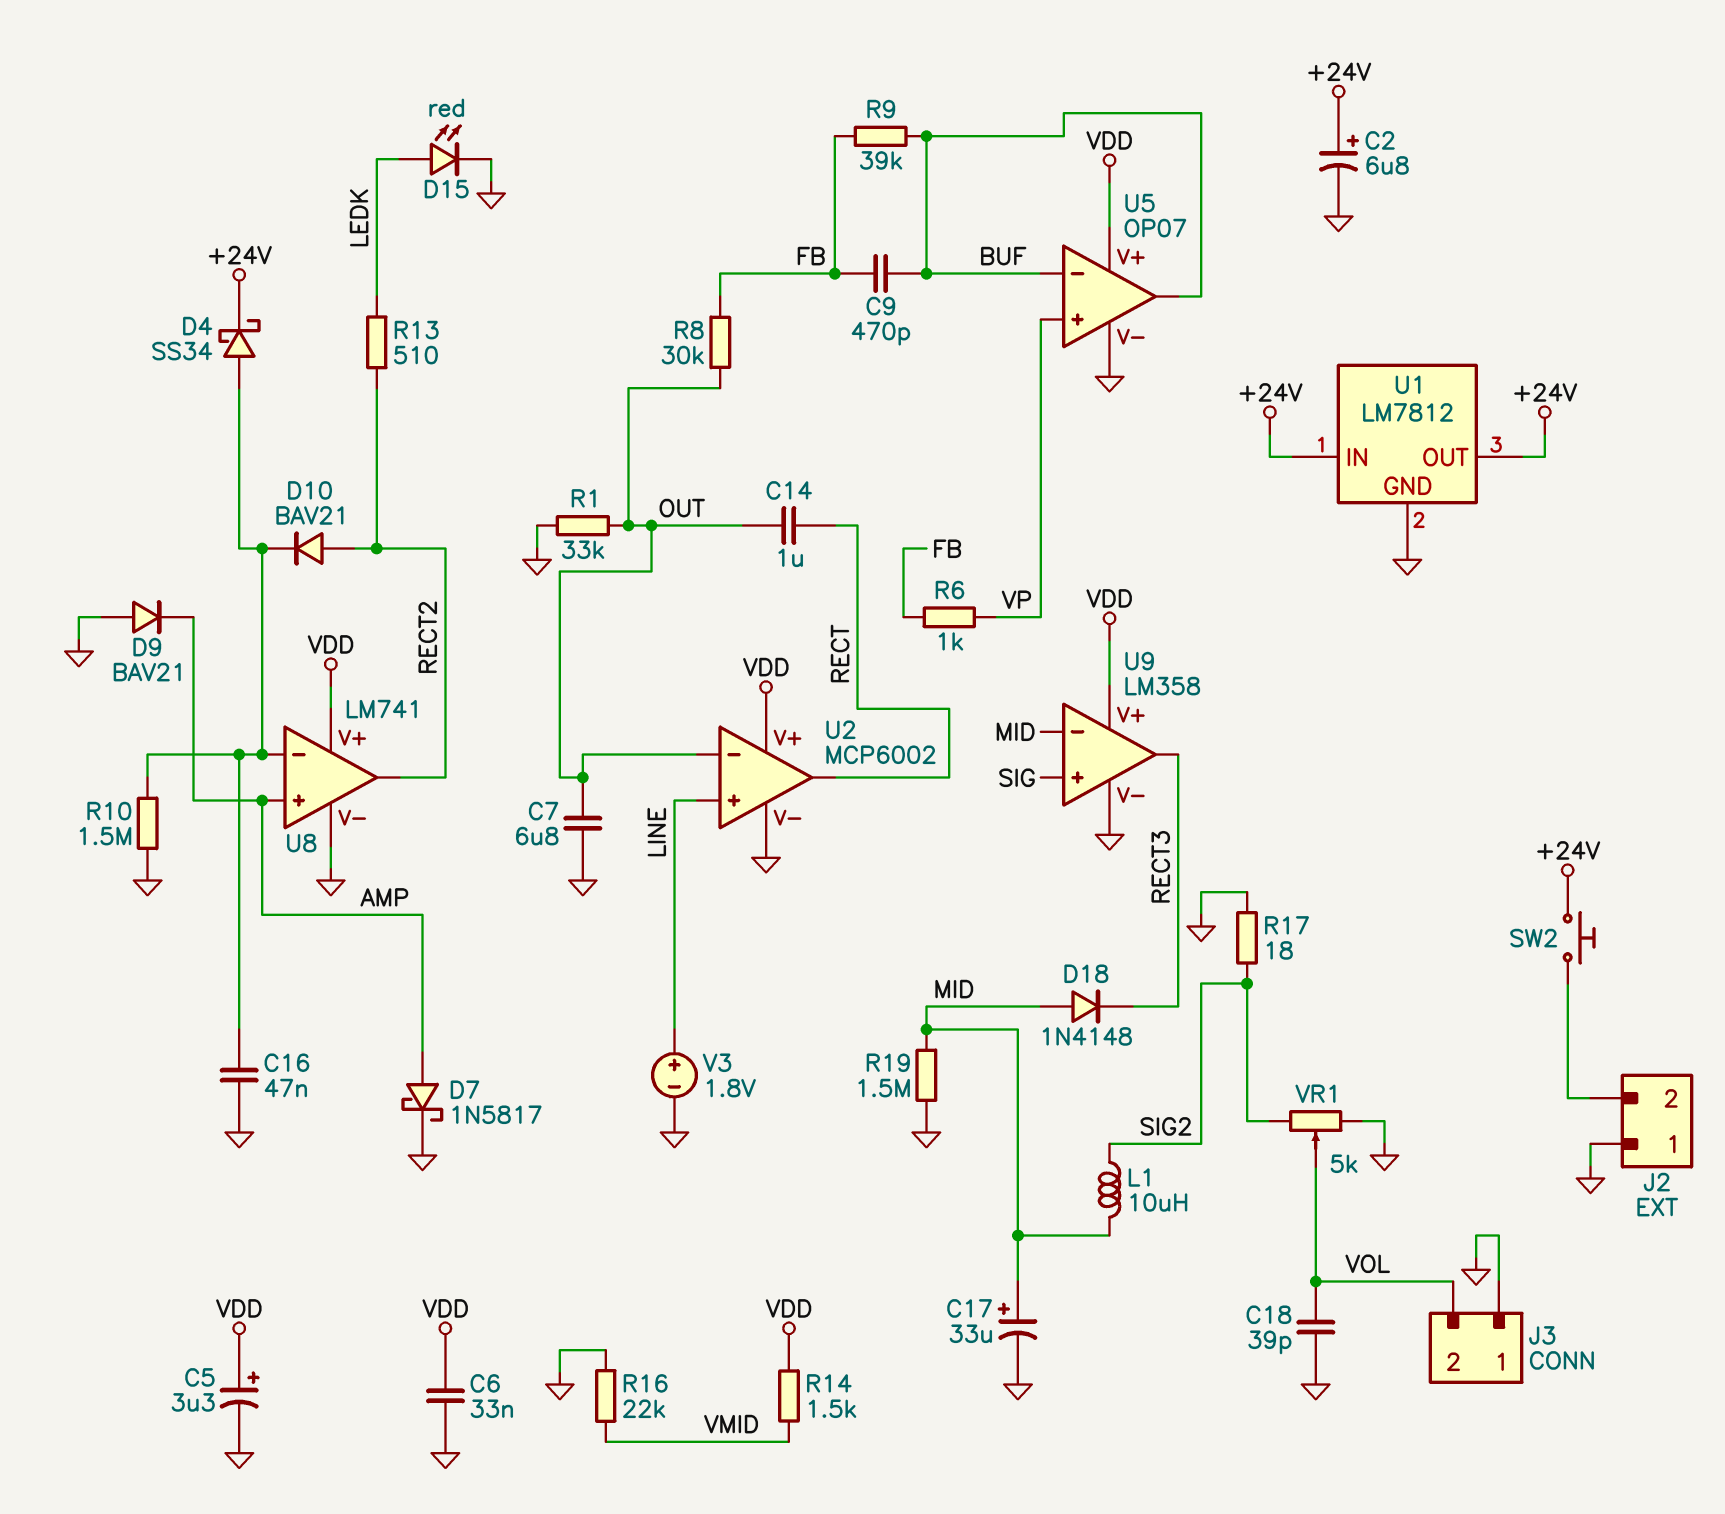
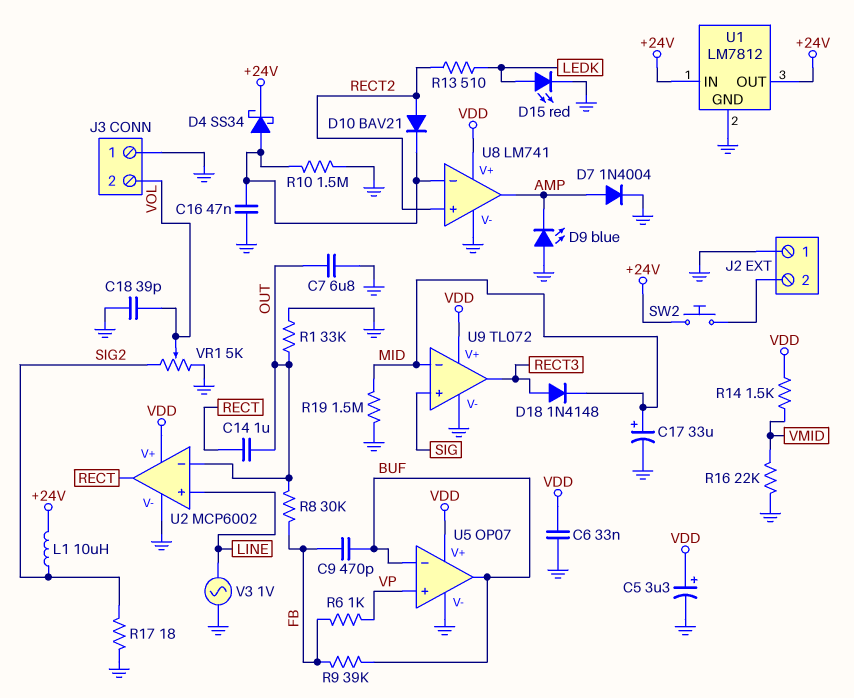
C2: 6.8uF (plus +24V, minus GND) -> none
D7: schottky 1N5817 (A AMP, K GND) -> diode 1N4004 (A AMP, K GND)
D9: diode BAV21 (A GND, K AMP) -> LED blue (A GND, K AMP)
D18: diode 1N4148 (A MID, K RECT3) -> diode 1N4148 (A RECT3, K MID)
L1: 10uH (MID, SIG2) -> 10uH (+24V, SIG2)
U8 pin in+: AMP -> RECT2
U8 pin out: RECT2 -> AMP
U9: LM358 -> TL072
V3: 1.8V (plus LINE, minus GND) -> AC 1V (GND, LINE)

